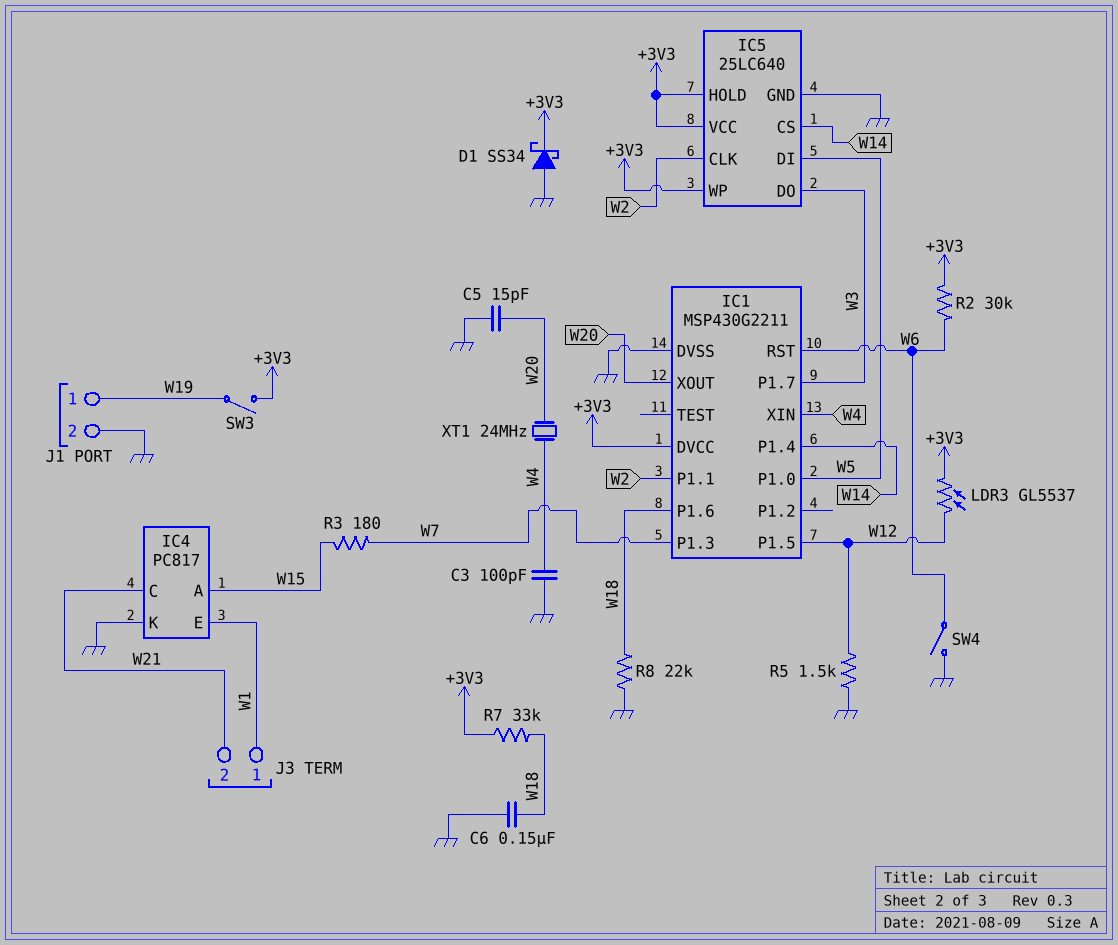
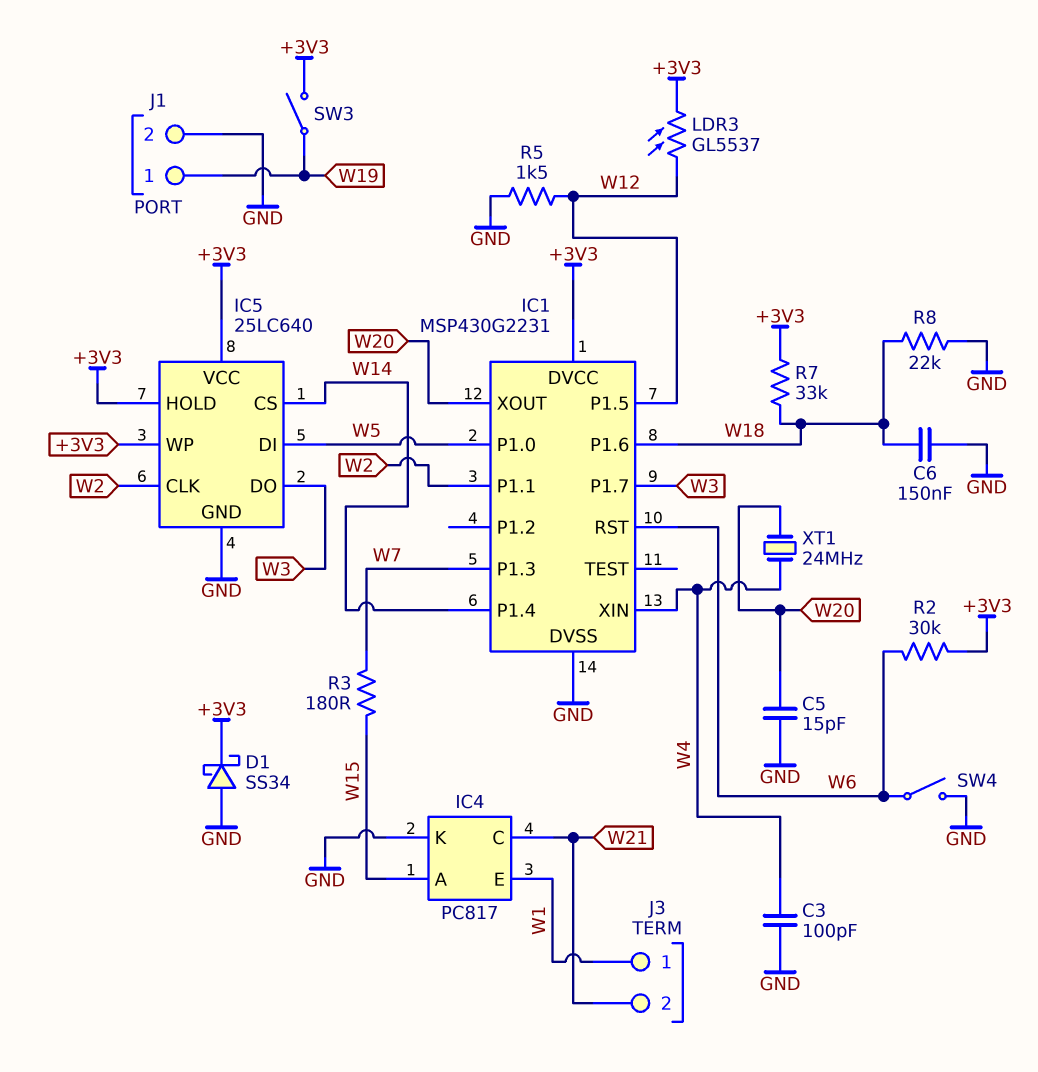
IC1: MSP430G2211 -> MSP430G2231

